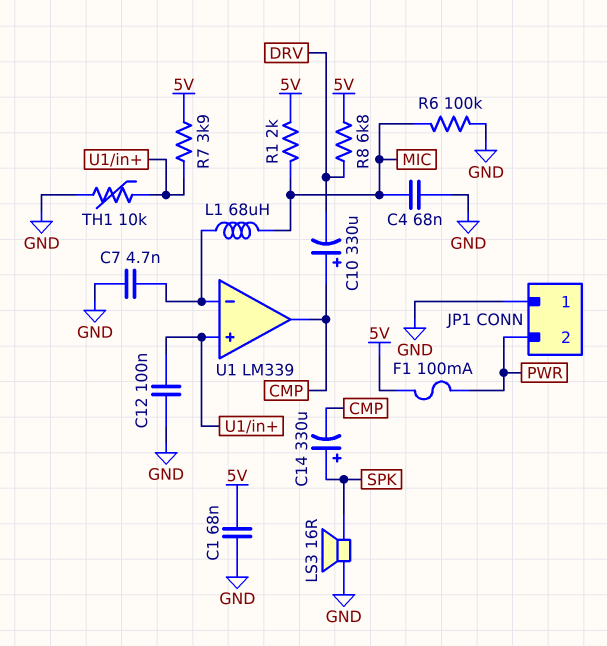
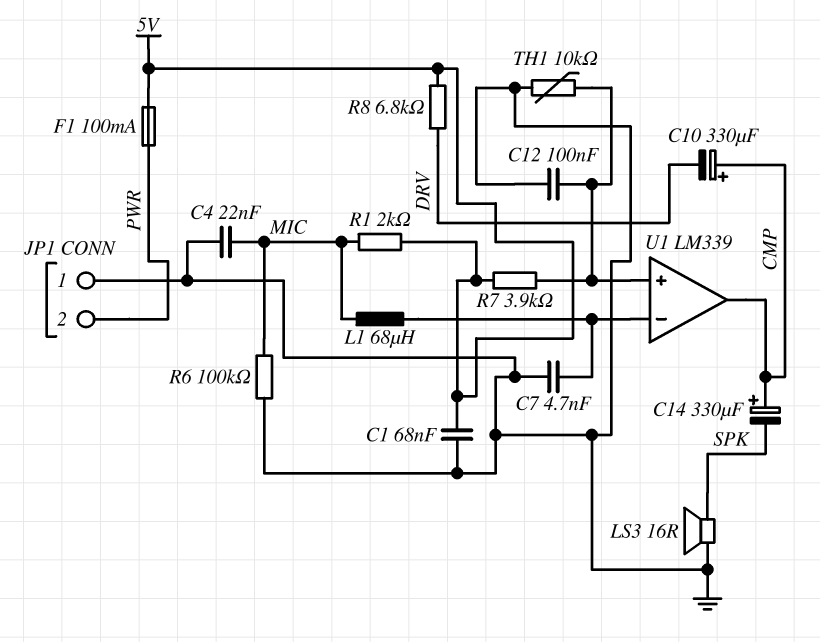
C4: 68nF (GND, MIC) -> 22nF (GND, MIC)
C14: 330uF (plus SPK, minus CMP) -> 330uF (plus CMP, minus SPK)

